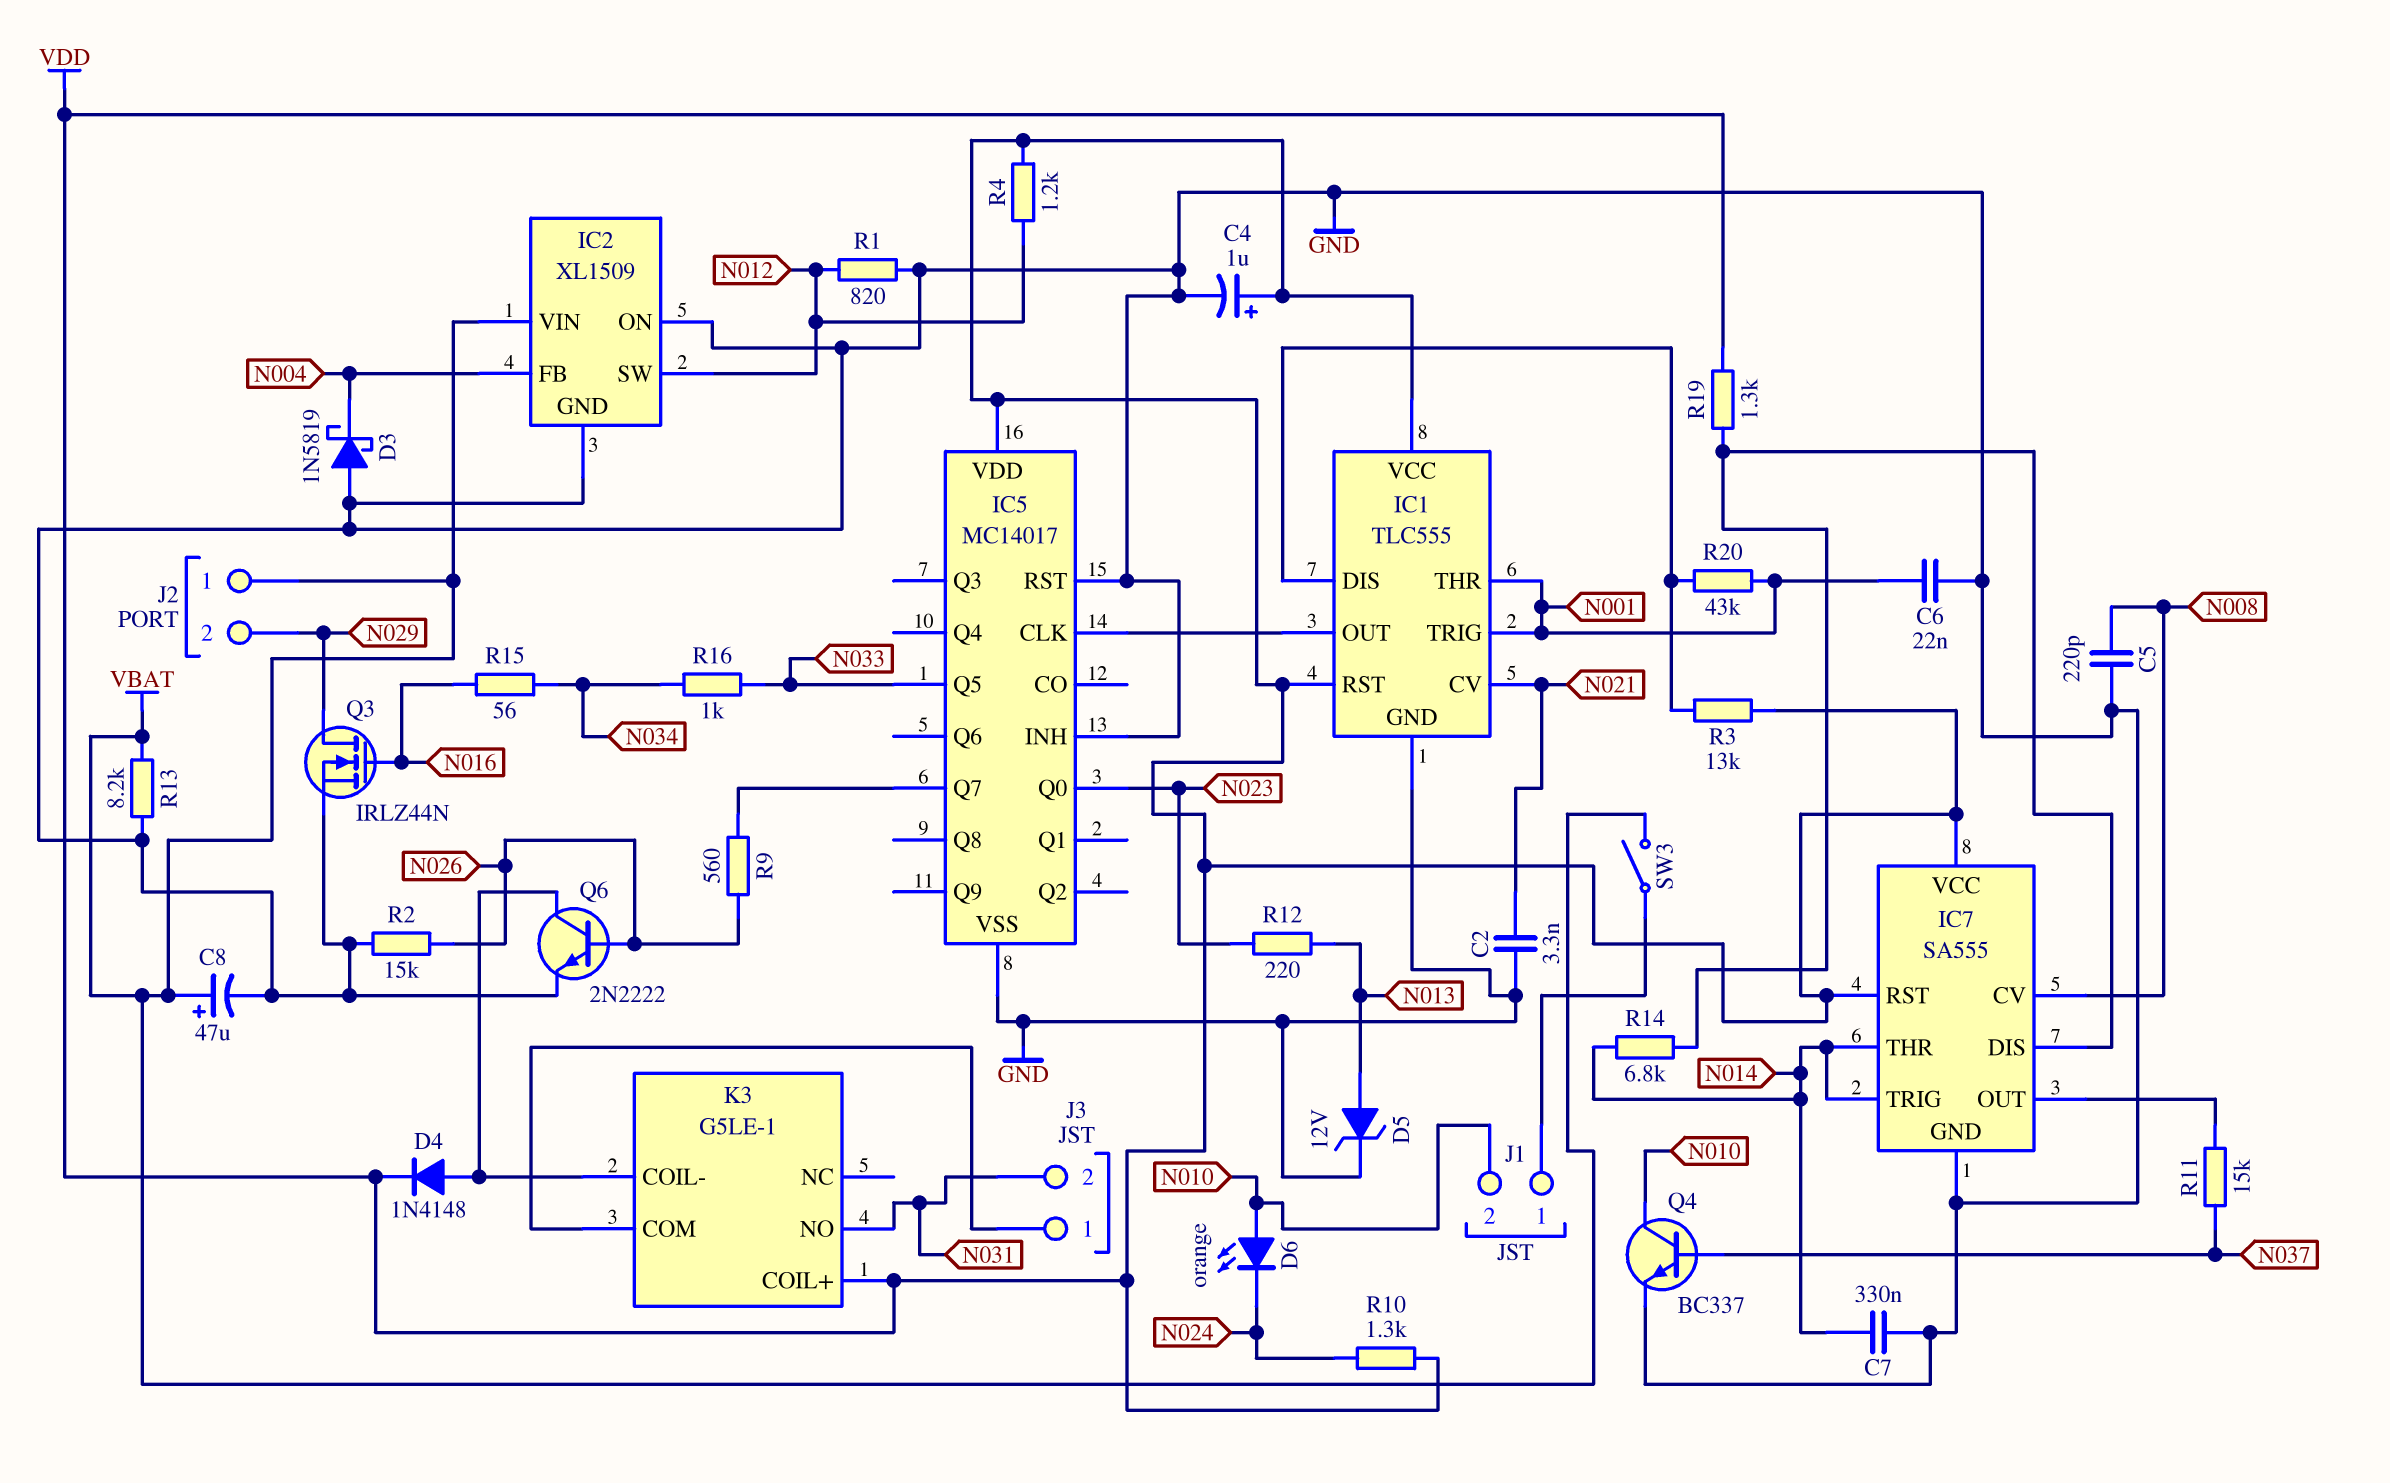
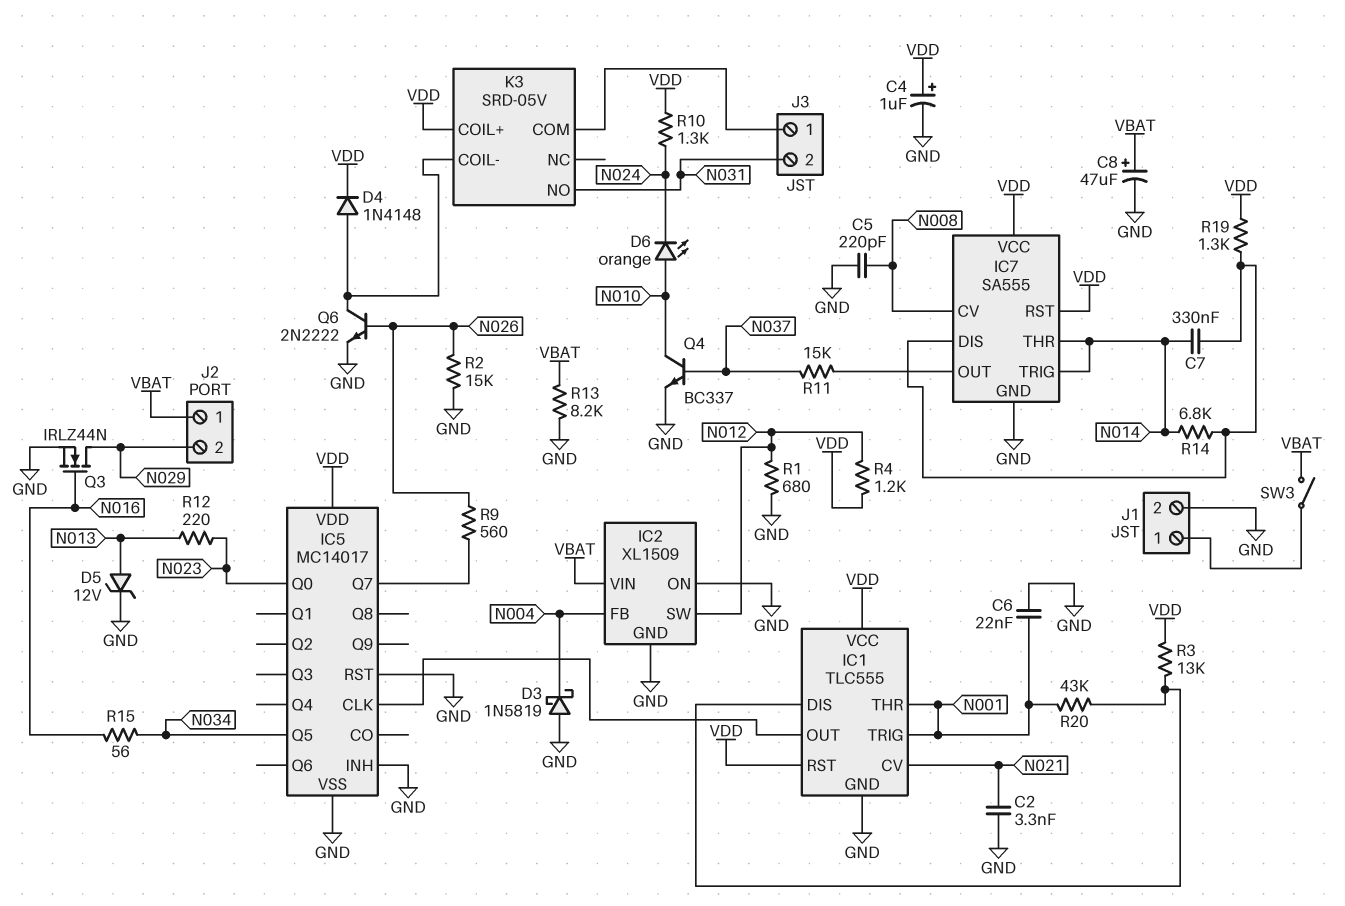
C7: 330nF (GND, N014) -> 330nF (IC7/DIS, N014)
IC5 pin Q5: N033 -> N034
J1 pin 2: N010 -> GND
K3: G5LE-1 -> SRD-05V
R1: 820 (GND, N012) -> 680 (GND, N012)
R16: 1k (N033, N034) -> none

